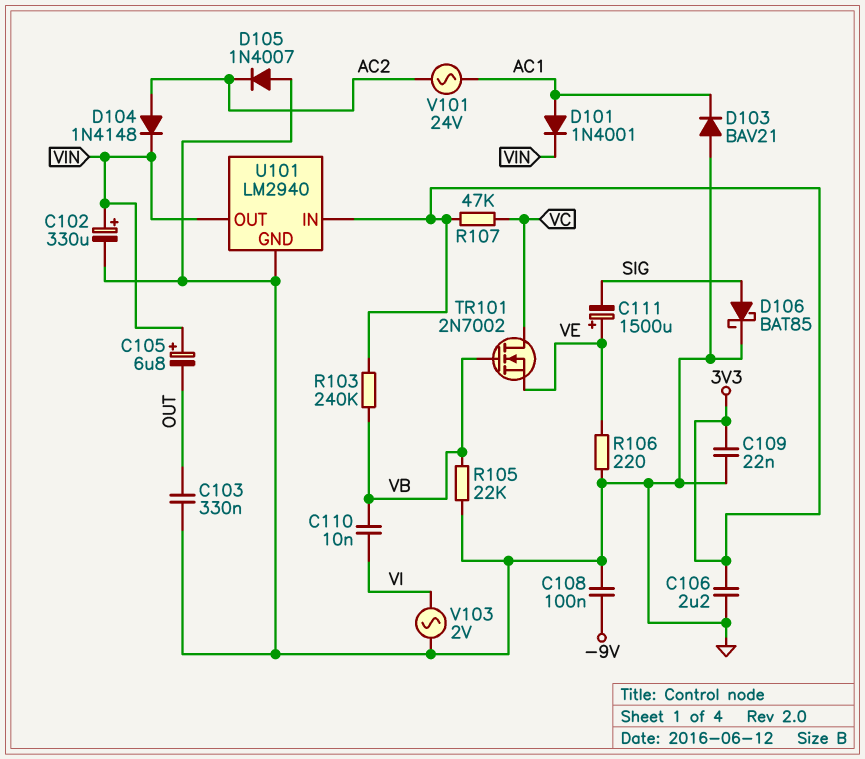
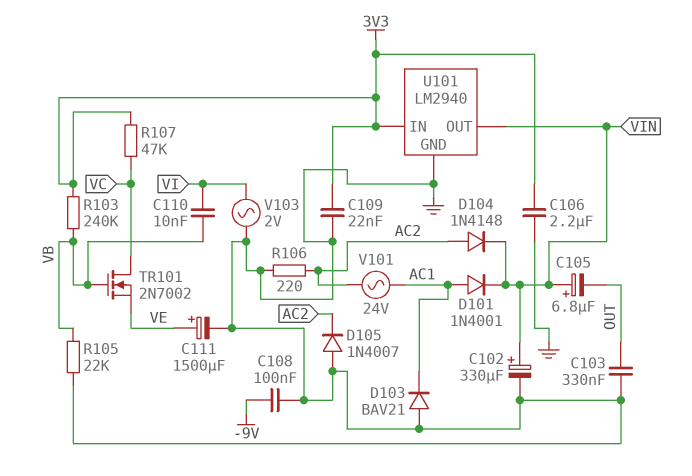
C111: 1500uF (plus VE, minus SIG) -> 1500uF (plus VE, minus GND)
D106: schottky BAT85 (A SIG, K GND) -> none
R106: 220 (GND, VE) -> 220 (AC2, GND)

